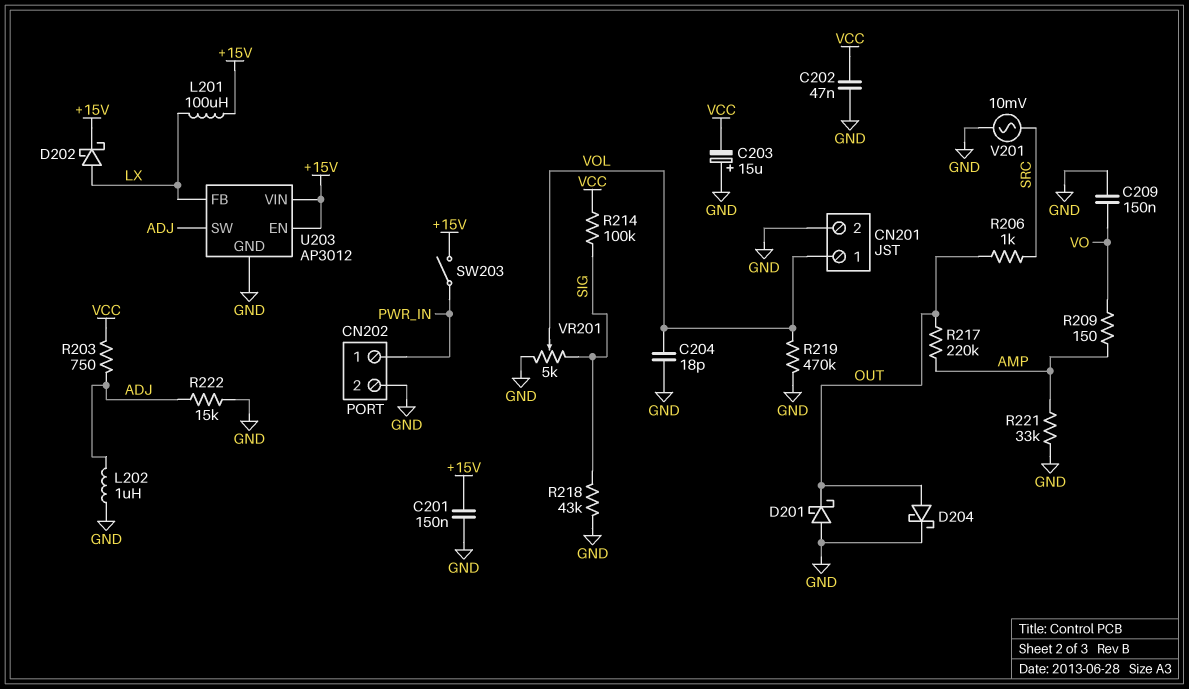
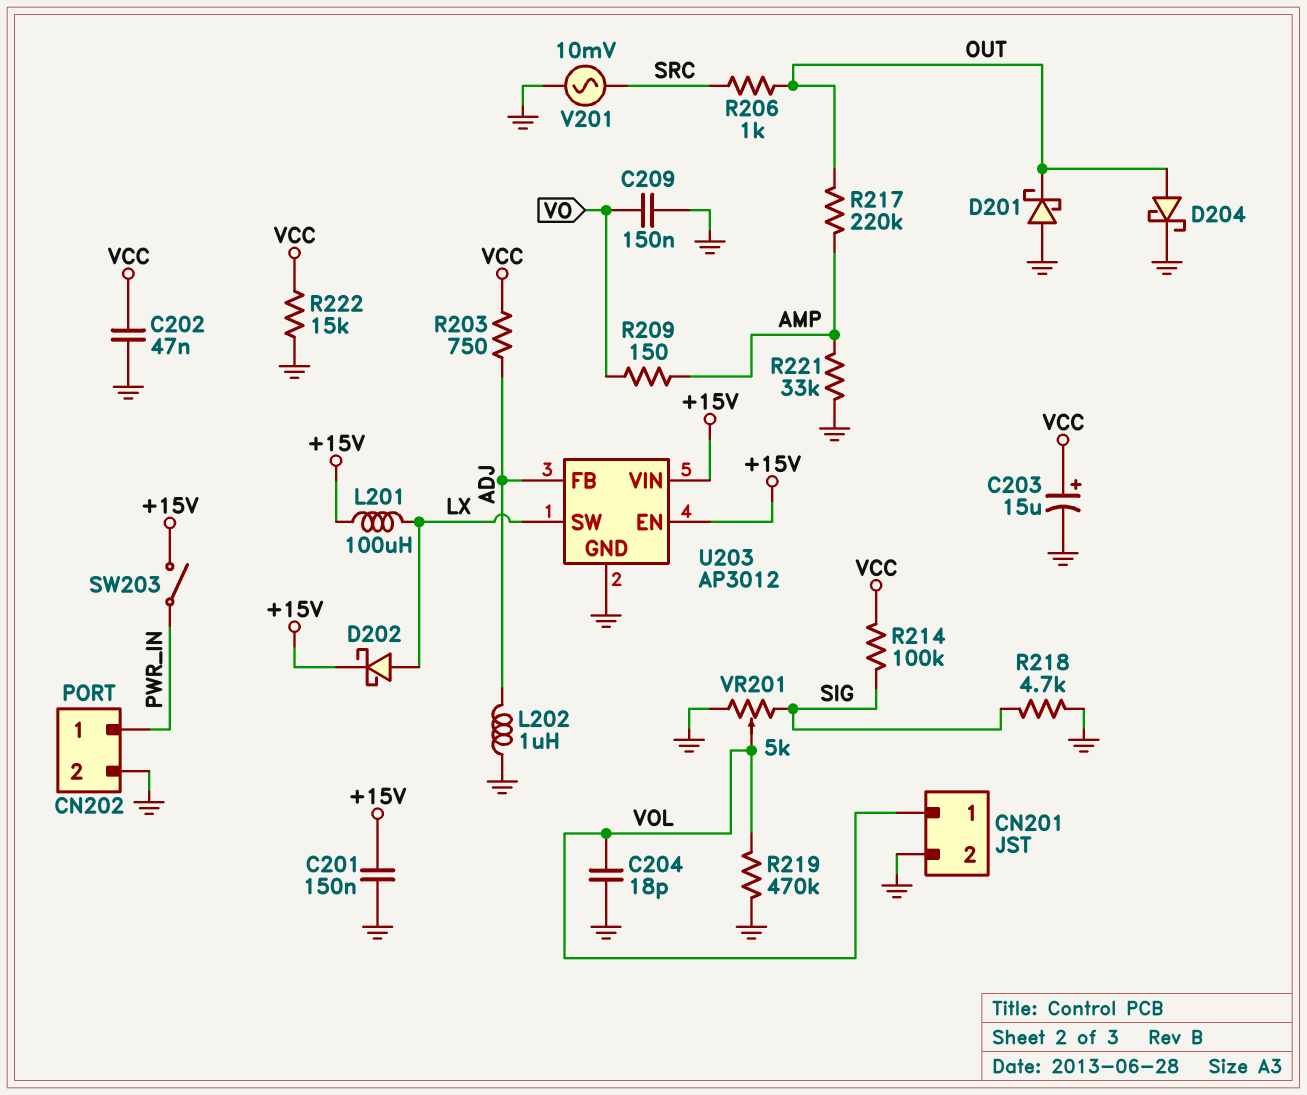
C203: 15uF (plus GND, minus VCC) -> 15uF (plus VCC, minus GND)
R218: 43k (GND, SIG) -> 4.7k (GND, SIG)
R222: 15k (ADJ, GND) -> 15k (GND, VCC)
U203 pin FB: LX -> ADJ
U203 pin SW: ADJ -> LX

